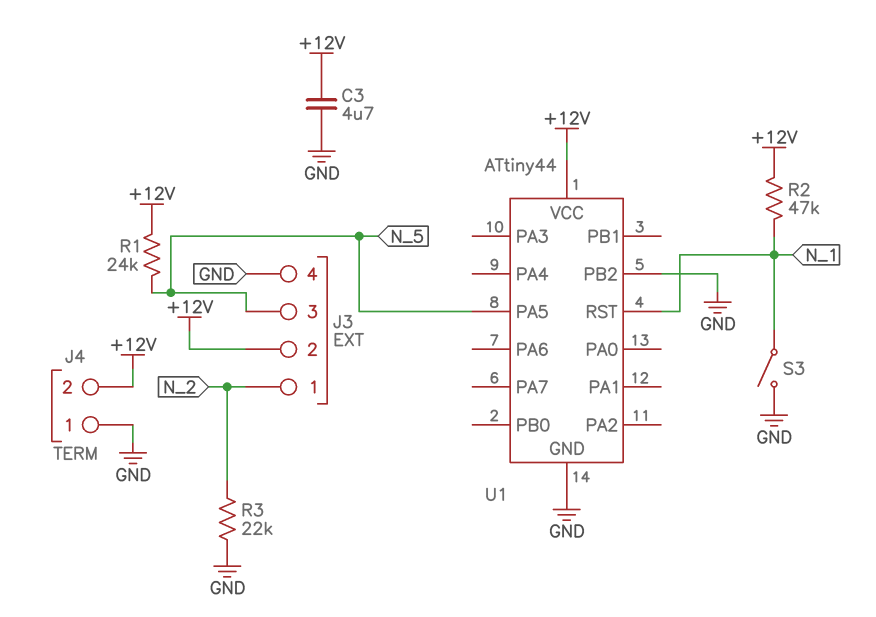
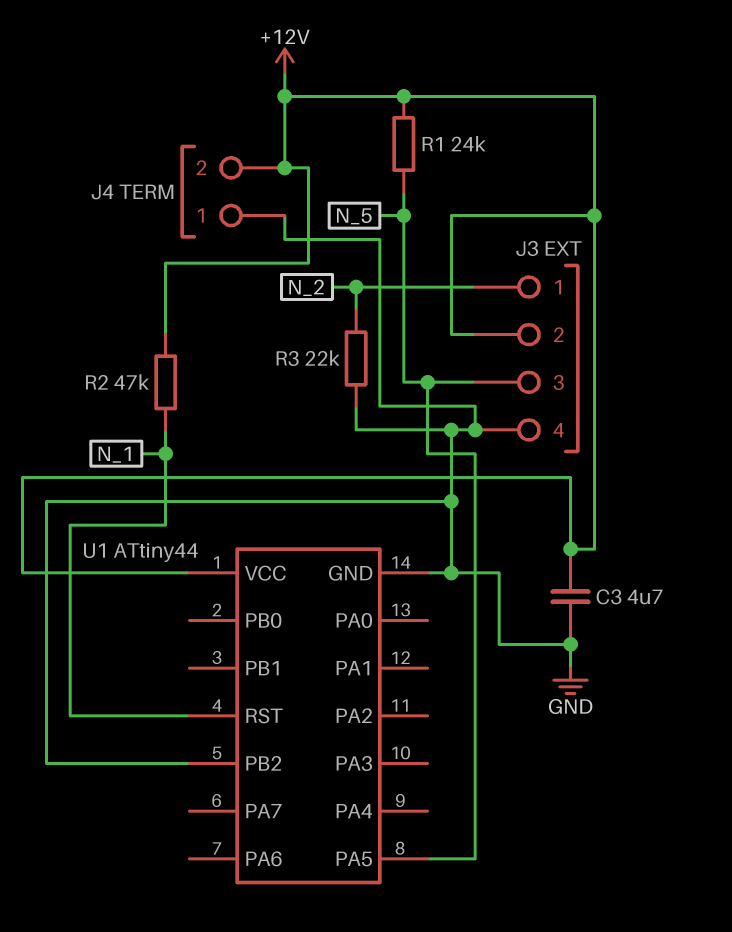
S3: switch (GND, N_1) -> none

